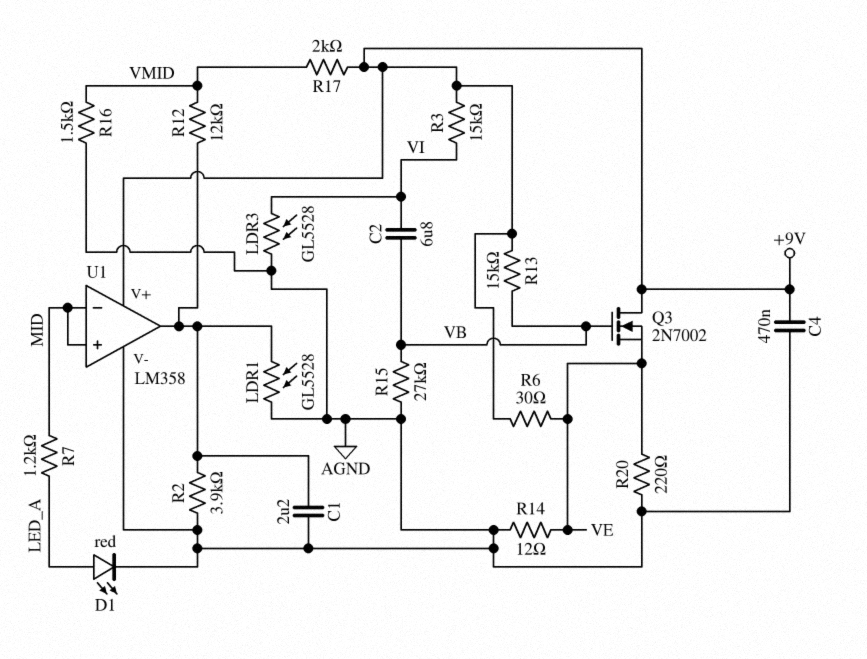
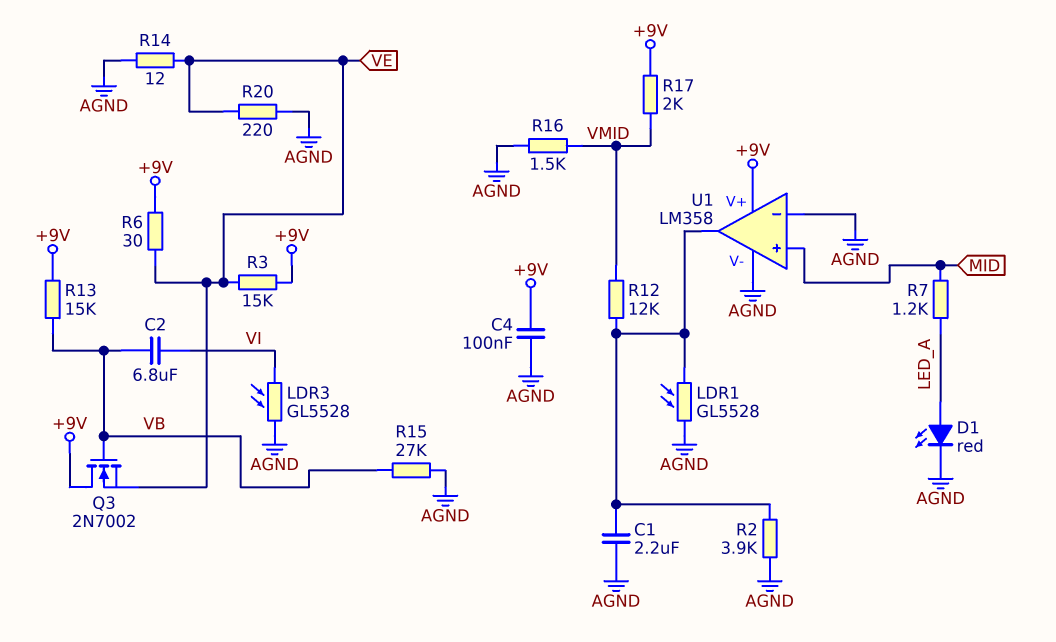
C4: 470nF (+9V, AGND) -> 100nF (+9V, AGND)
R3: 15k (+9V, VI) -> 15k (+9V, VE)
U1 pin in-: MID -> AGND

